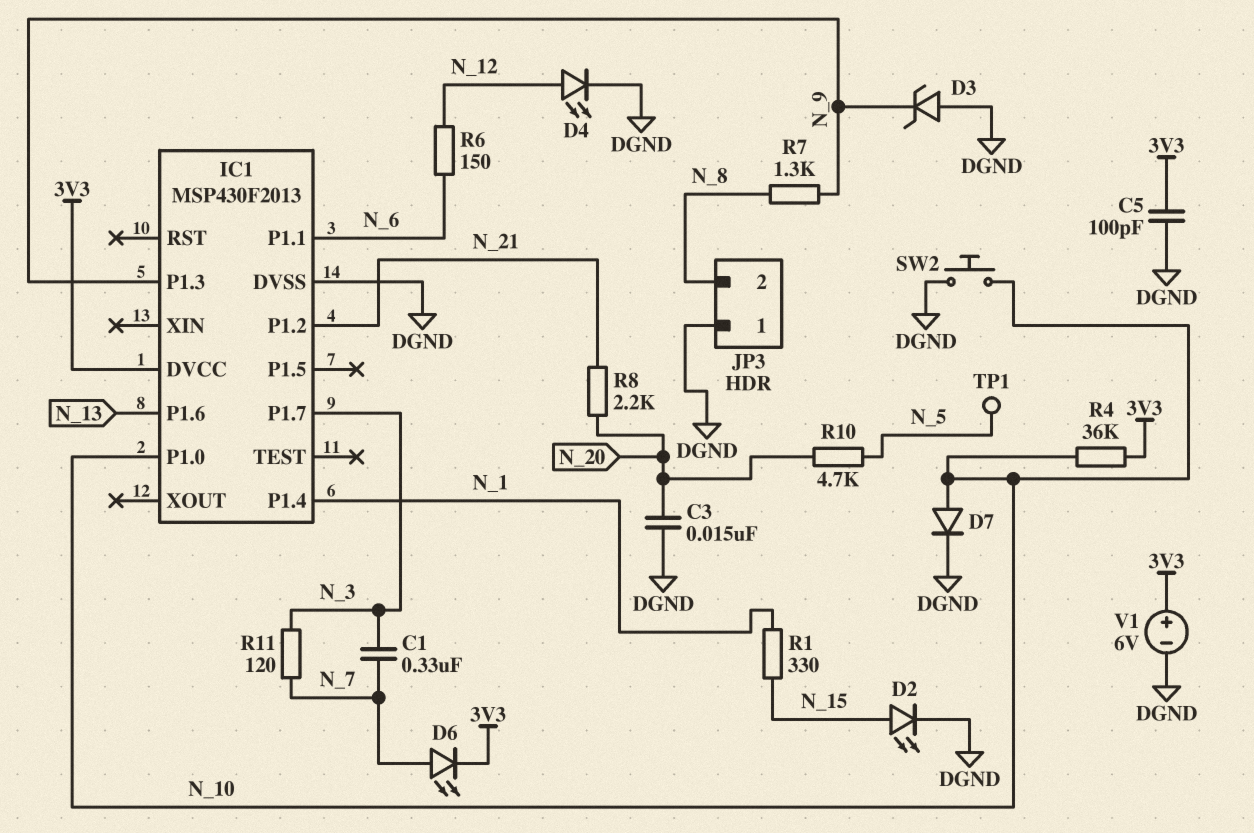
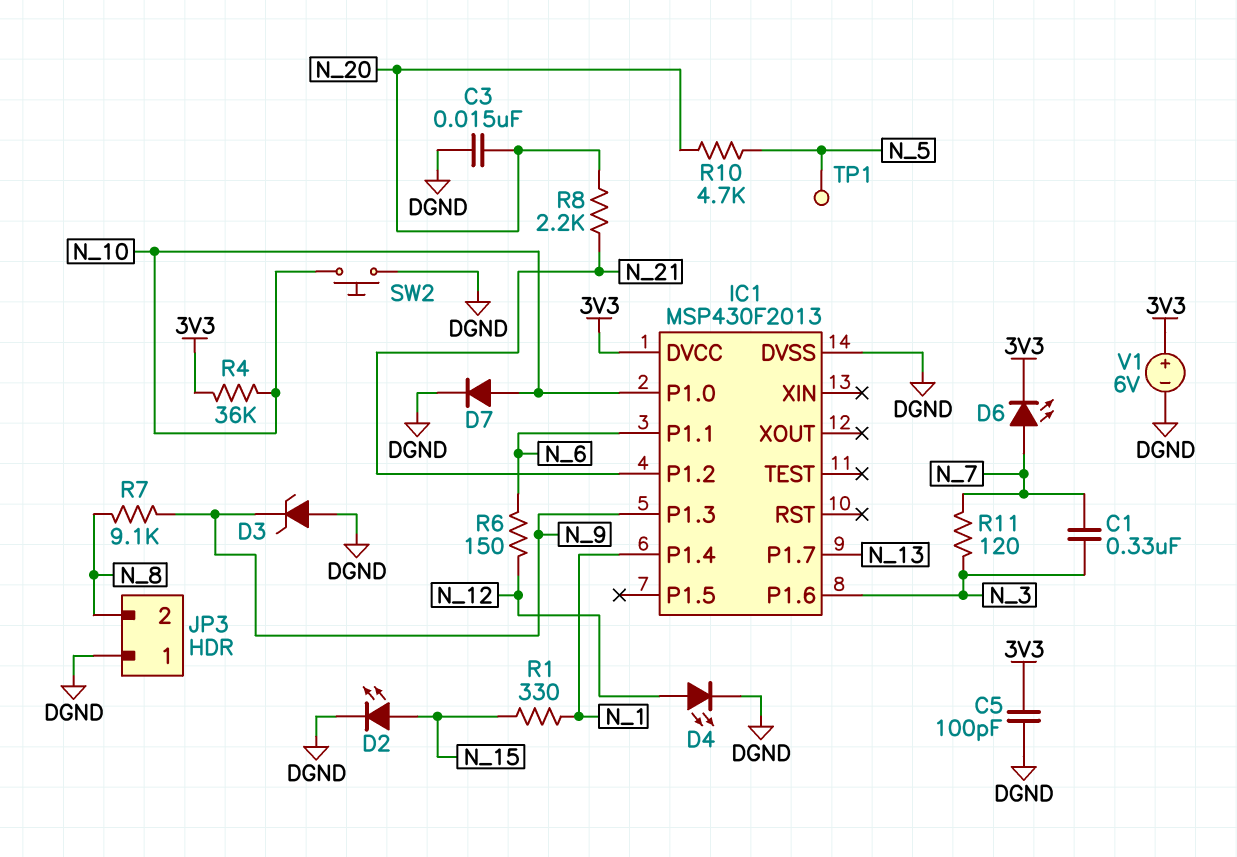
IC1 pin P1.6: N_13 -> N_3
IC1 pin P1.7: N_3 -> N_13
R7: 1.3k (N_8, N_9) -> 9.1k (N_8, N_9)

